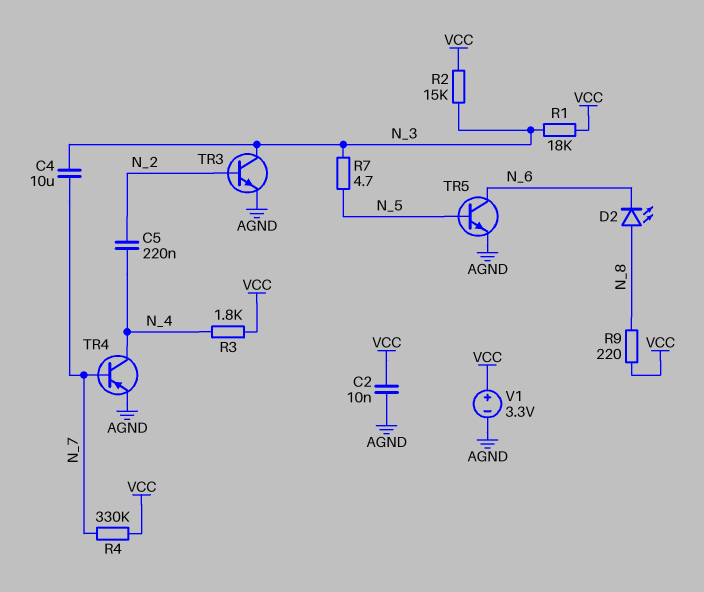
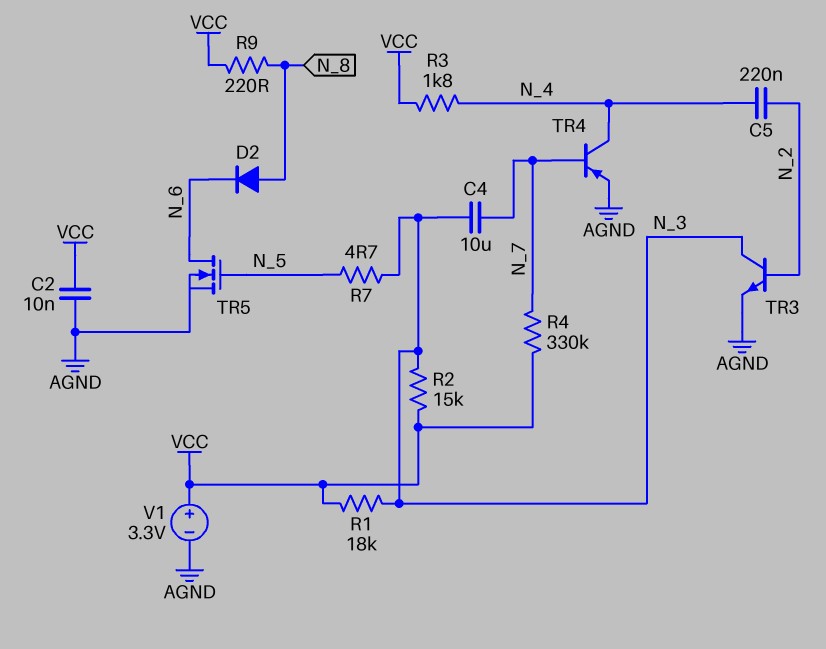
D2: LED (A N_8, K N_6) -> diode (A N_8, K N_6)
TR5: NPN (B N_5, C N_6, E AGND) -> NMOS (G N_5, D N_6, S AGND)

